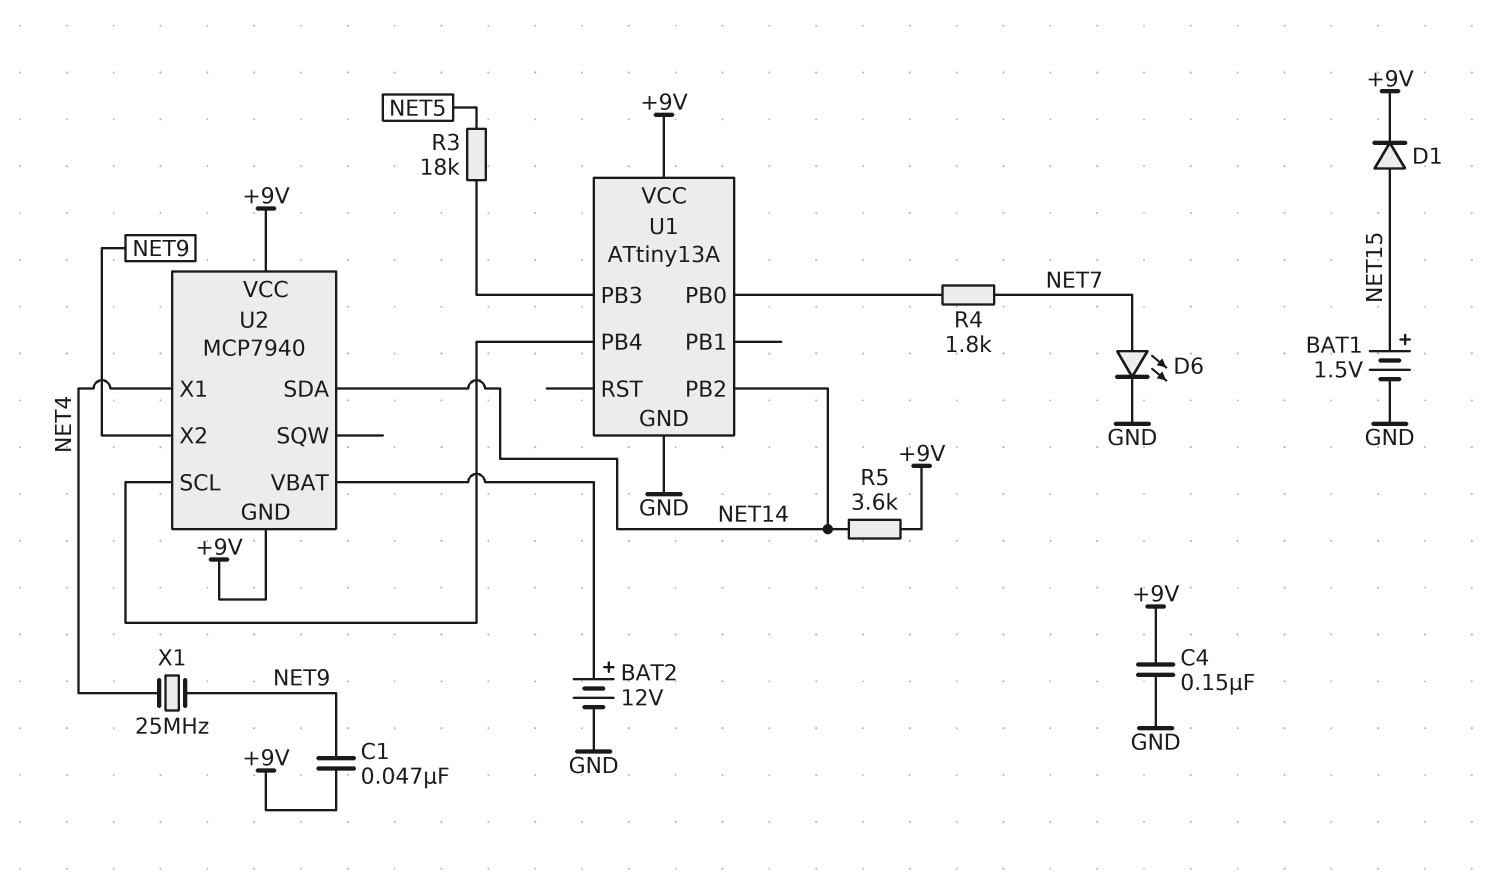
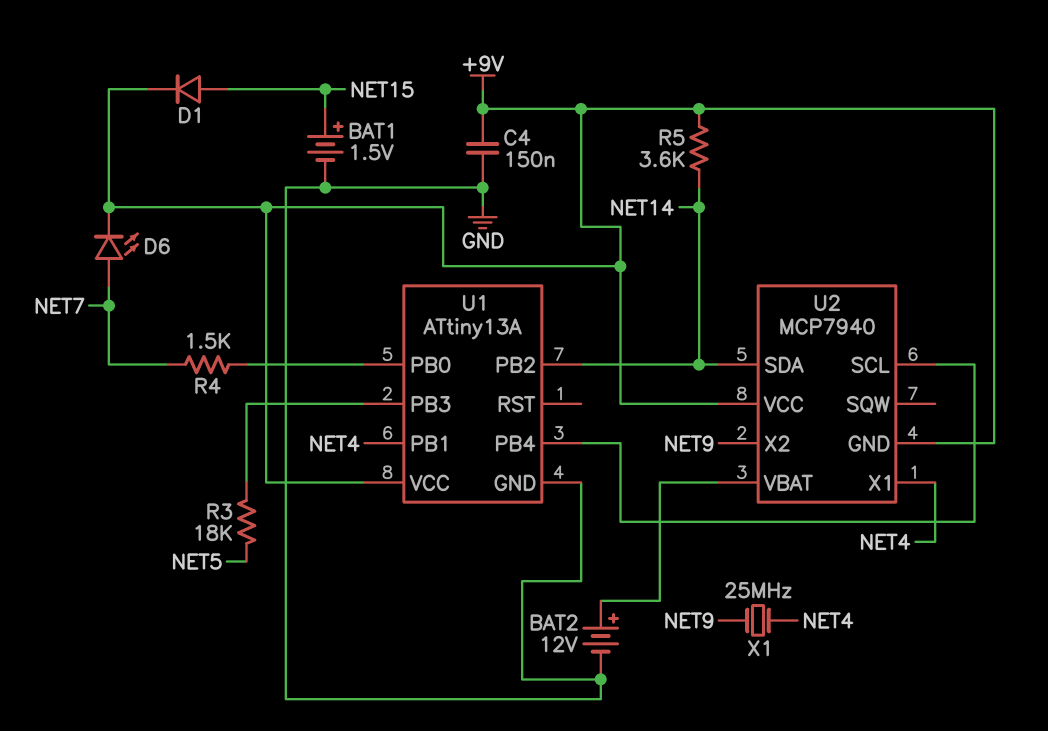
C1: 47nF (+9V, NET9) -> none
D6: LED (A NET7, K GND) -> LED (A NET7, K +9V)
R4: 1.8k (NET7, U1/PB0) -> 1.5k (NET7, U1/PB0)
U1 pin PB1: none -> NET4

